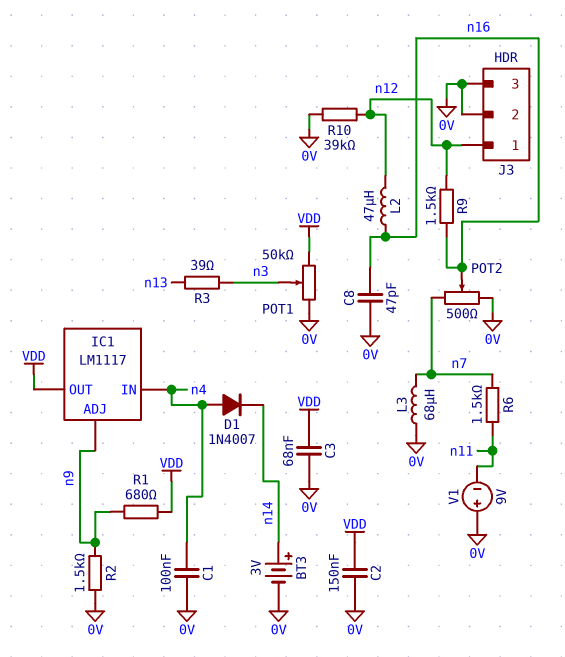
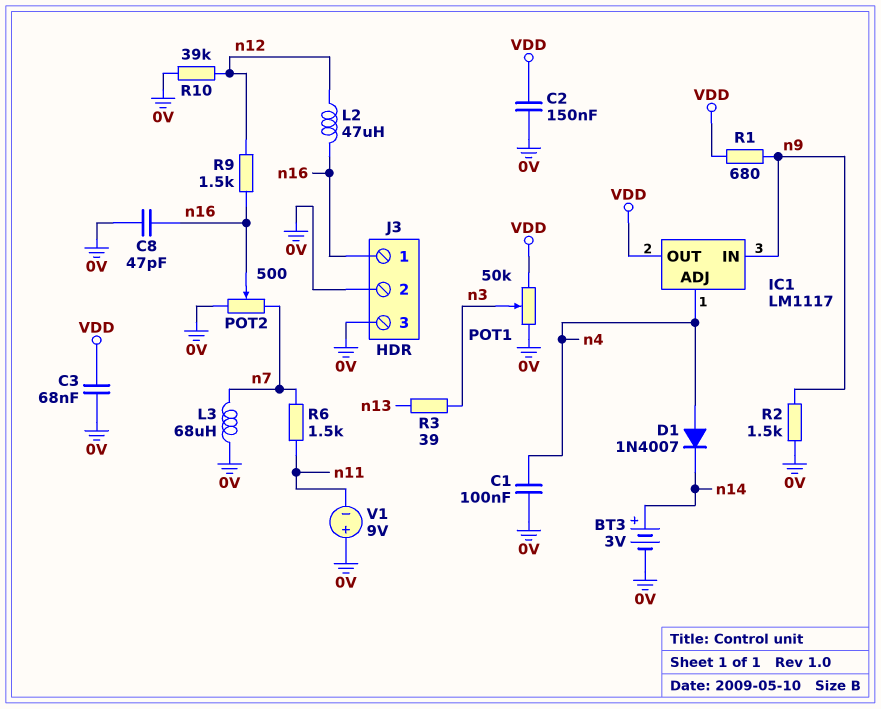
IC1 pin ADJ: n9 -> n4
IC1 pin IN: n4 -> n9
J3 pin 1: n12 -> n16

